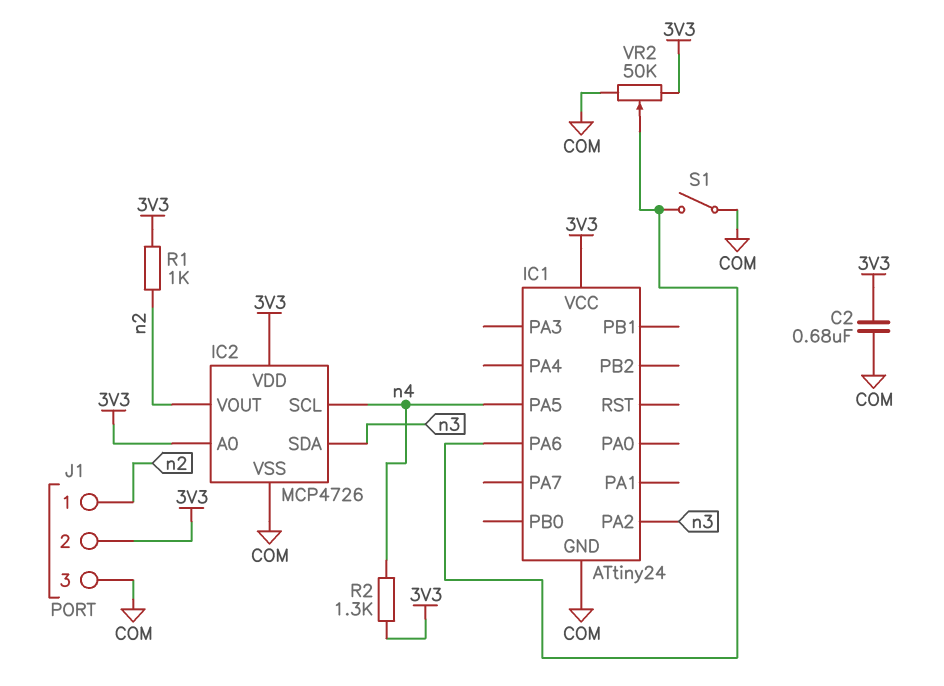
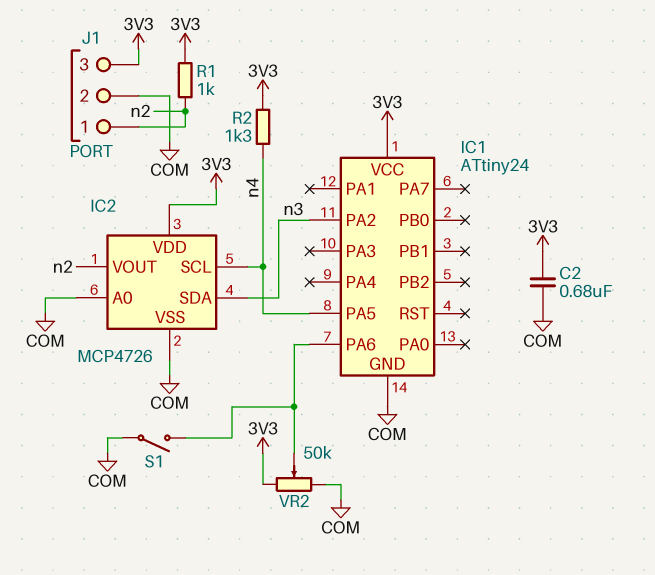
IC2 pin A0: 3V3 -> COM
J1 pin 2: 3V3 -> COM
J1 pin 3: COM -> 3V3

